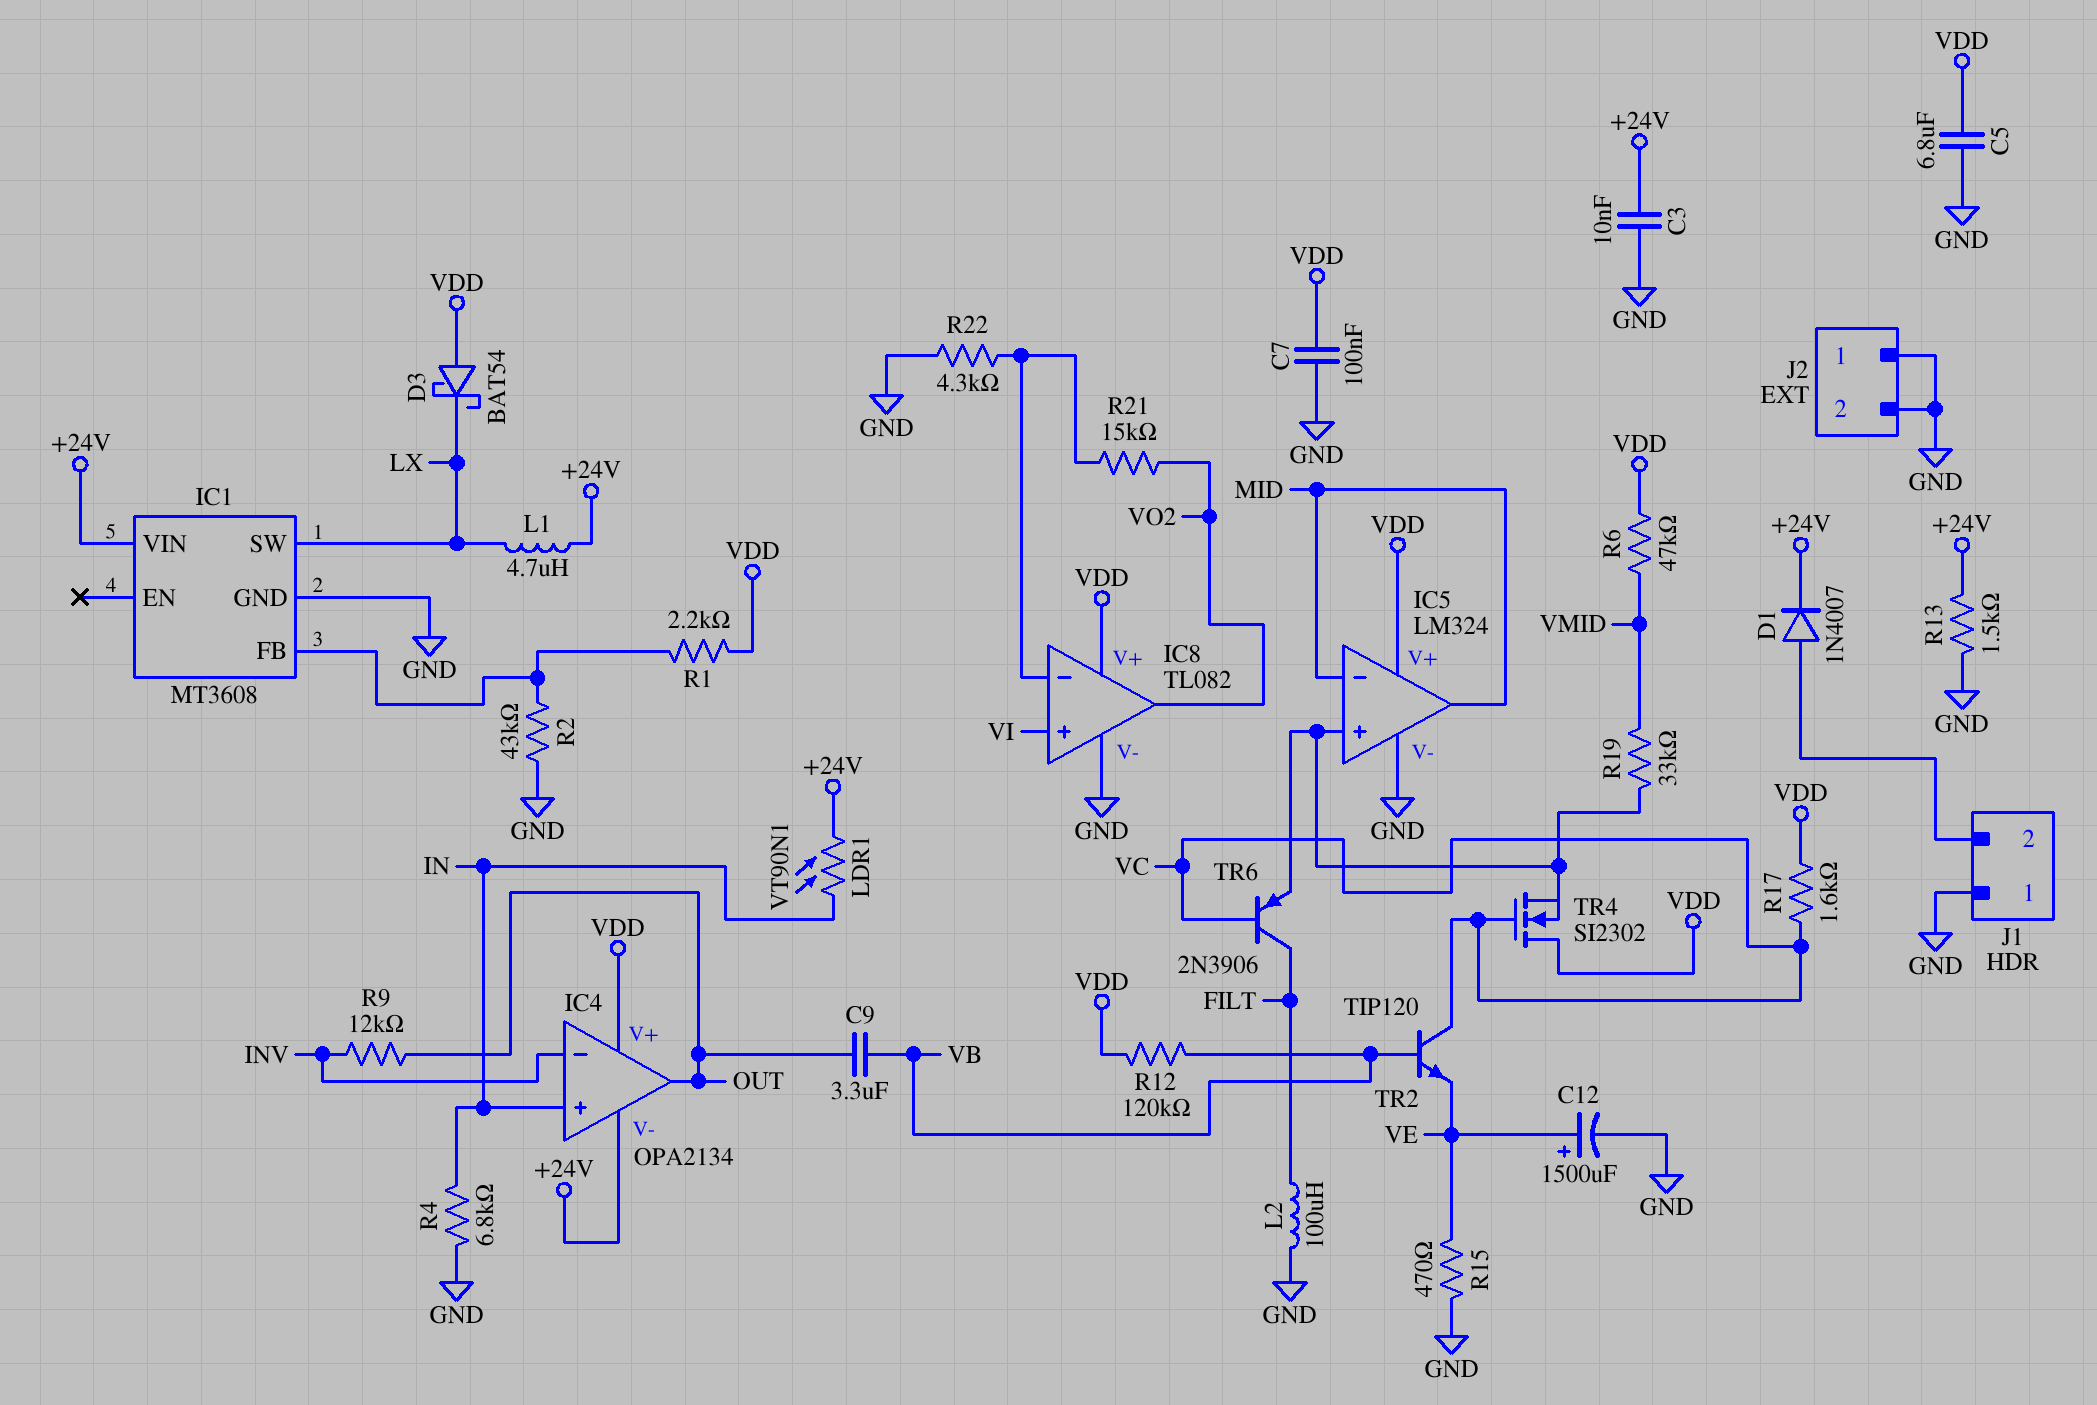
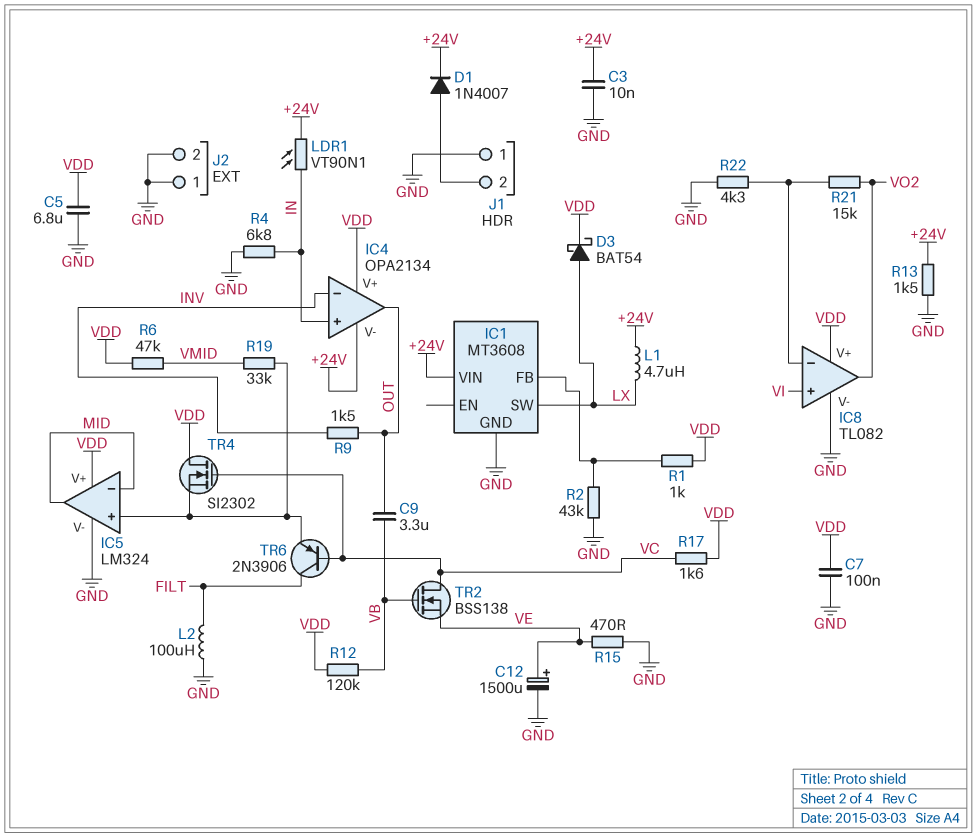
D3: schottky BAT54 (A VDD, K LX) -> schottky BAT54 (A LX, K VDD)
R1: 2.2k (IC1/FB, VDD) -> 1k (IC1/FB, VDD)
R9: 12k (INV, OUT) -> 1.5k (INV, OUT)
TR2: NPN TIP120 (B VB, C VC, E VE) -> NMOS BSS138 (G VB, D VC, S VE)

